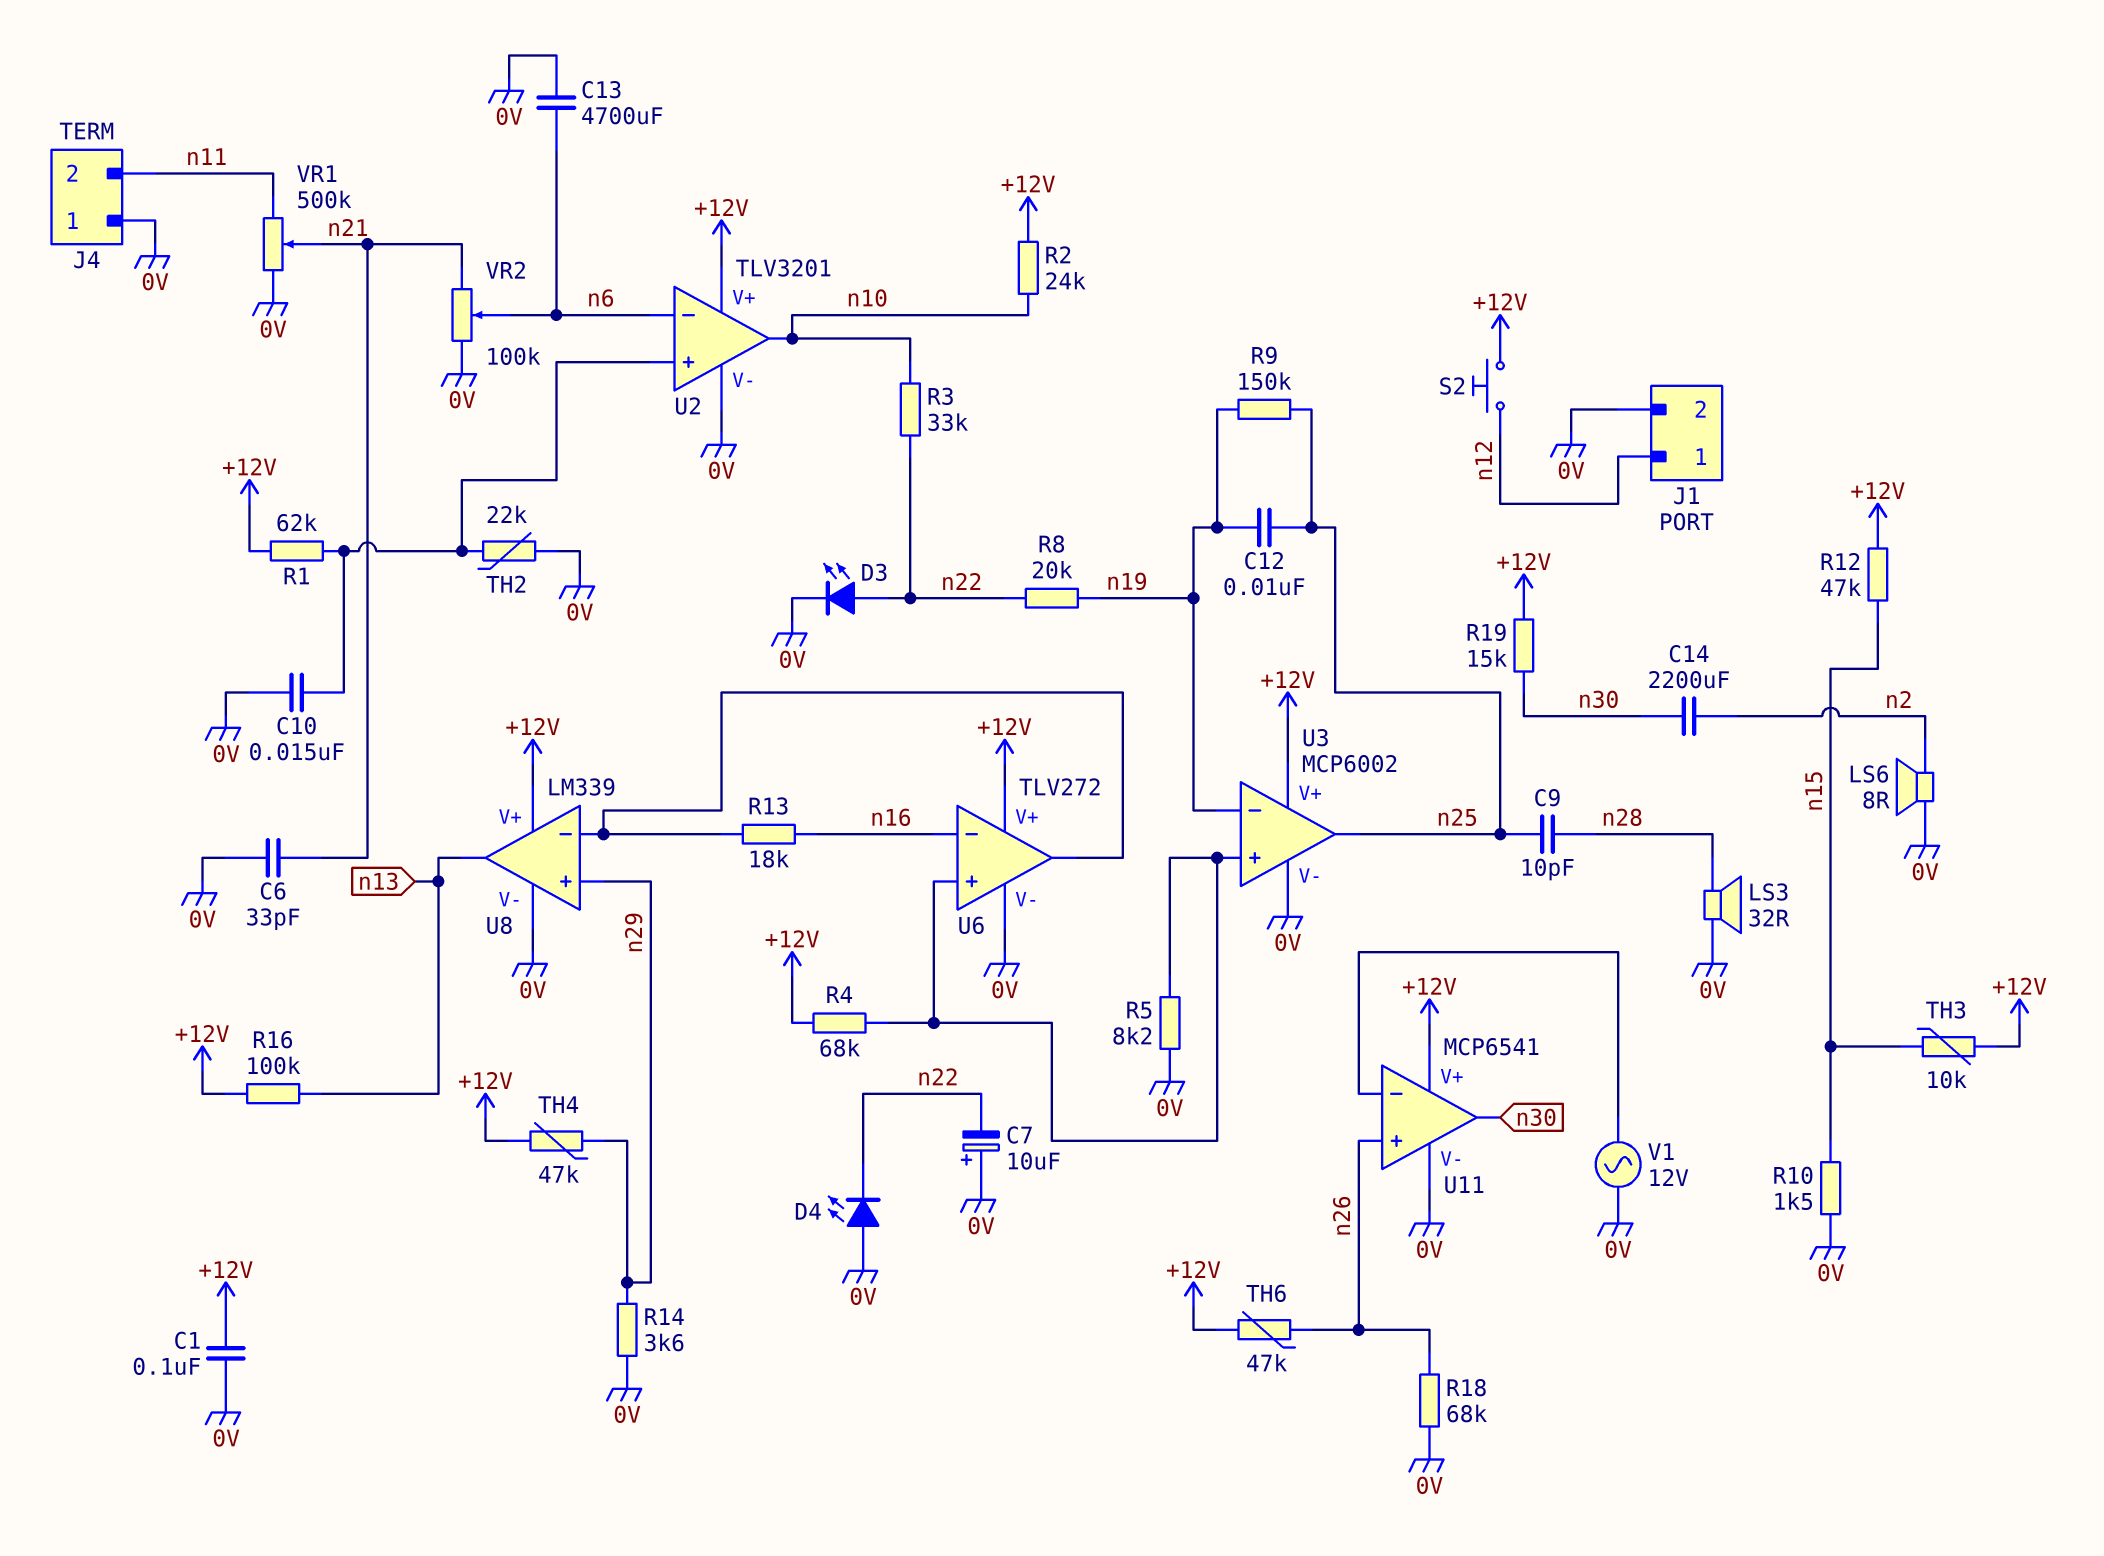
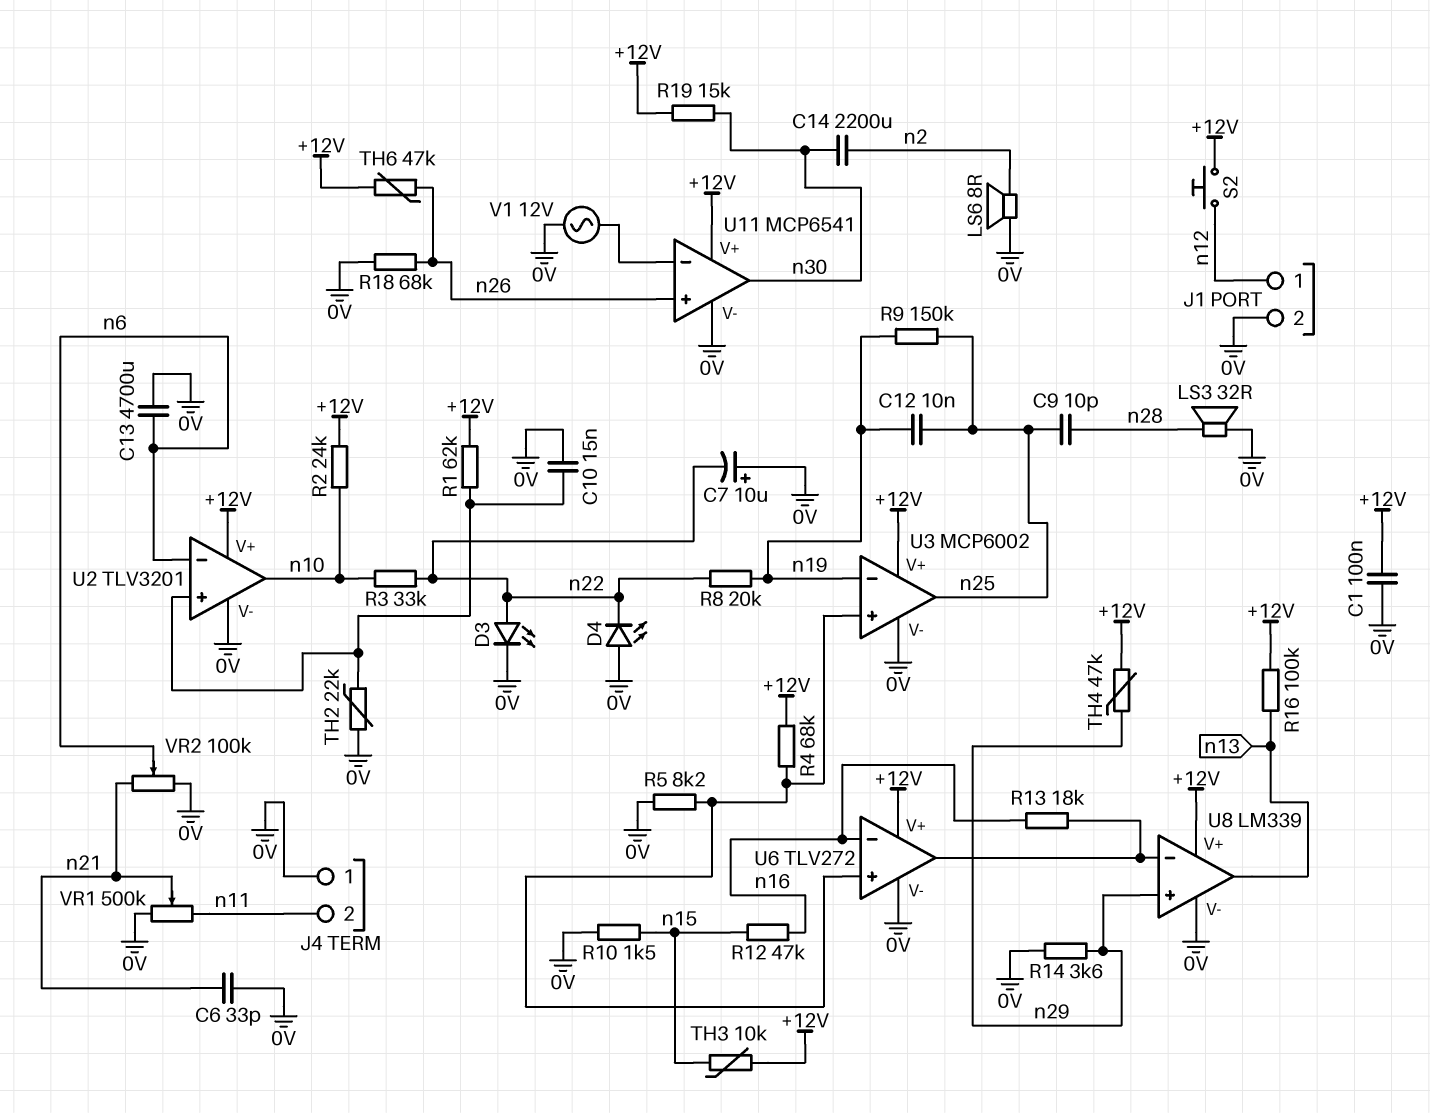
R12: 47k (+12V, n15) -> 47k (n15, n16)

